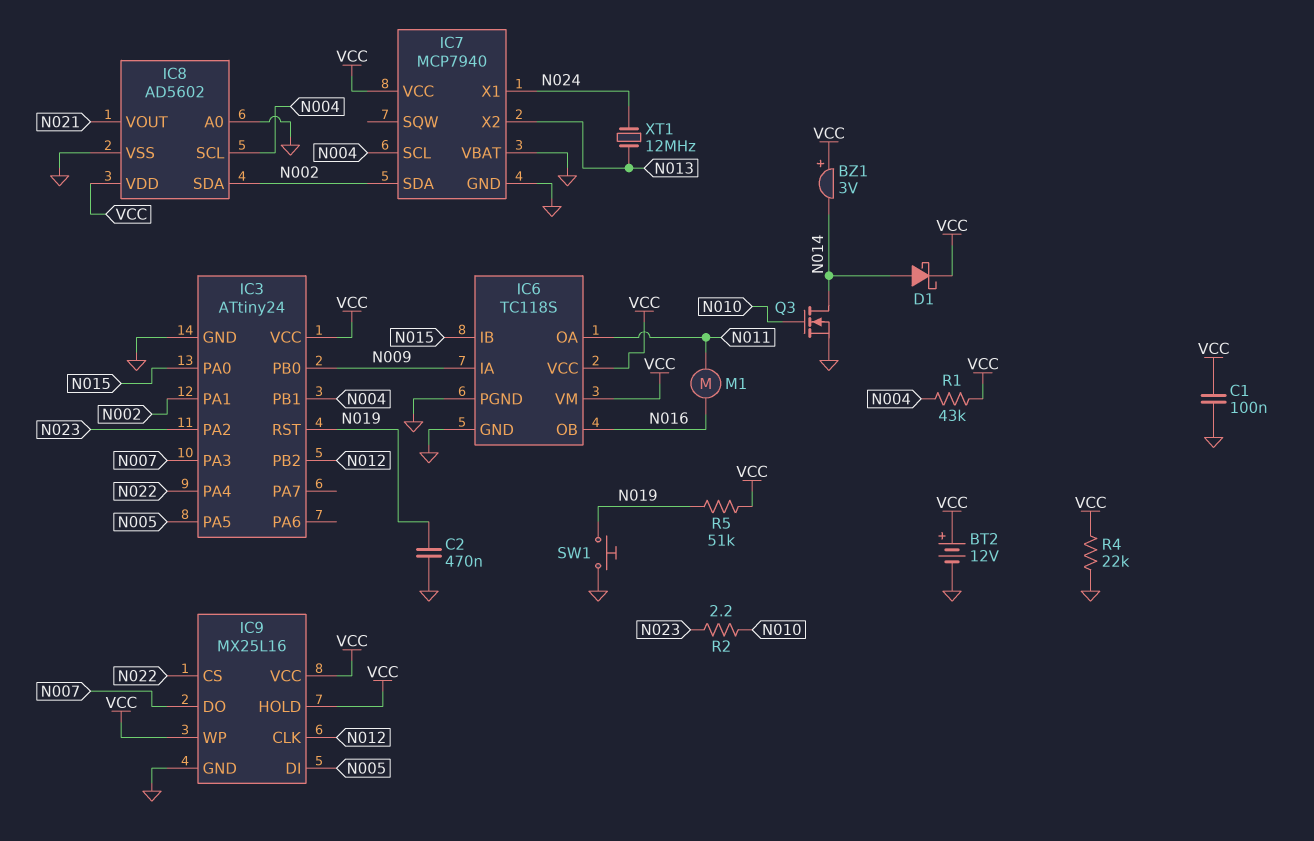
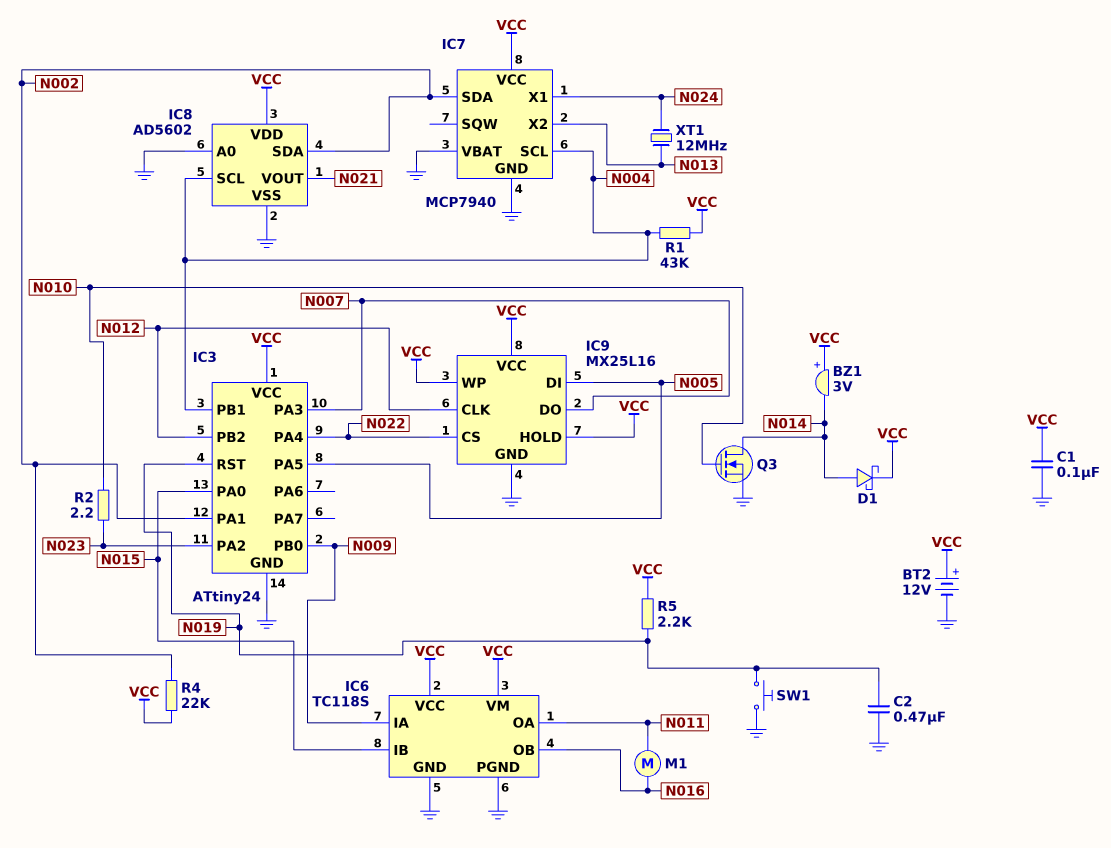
R4: 22k (GND, VCC) -> 22k (N002, VCC)
R5: 51k (N019, VCC) -> 2.2k (N019, VCC)

